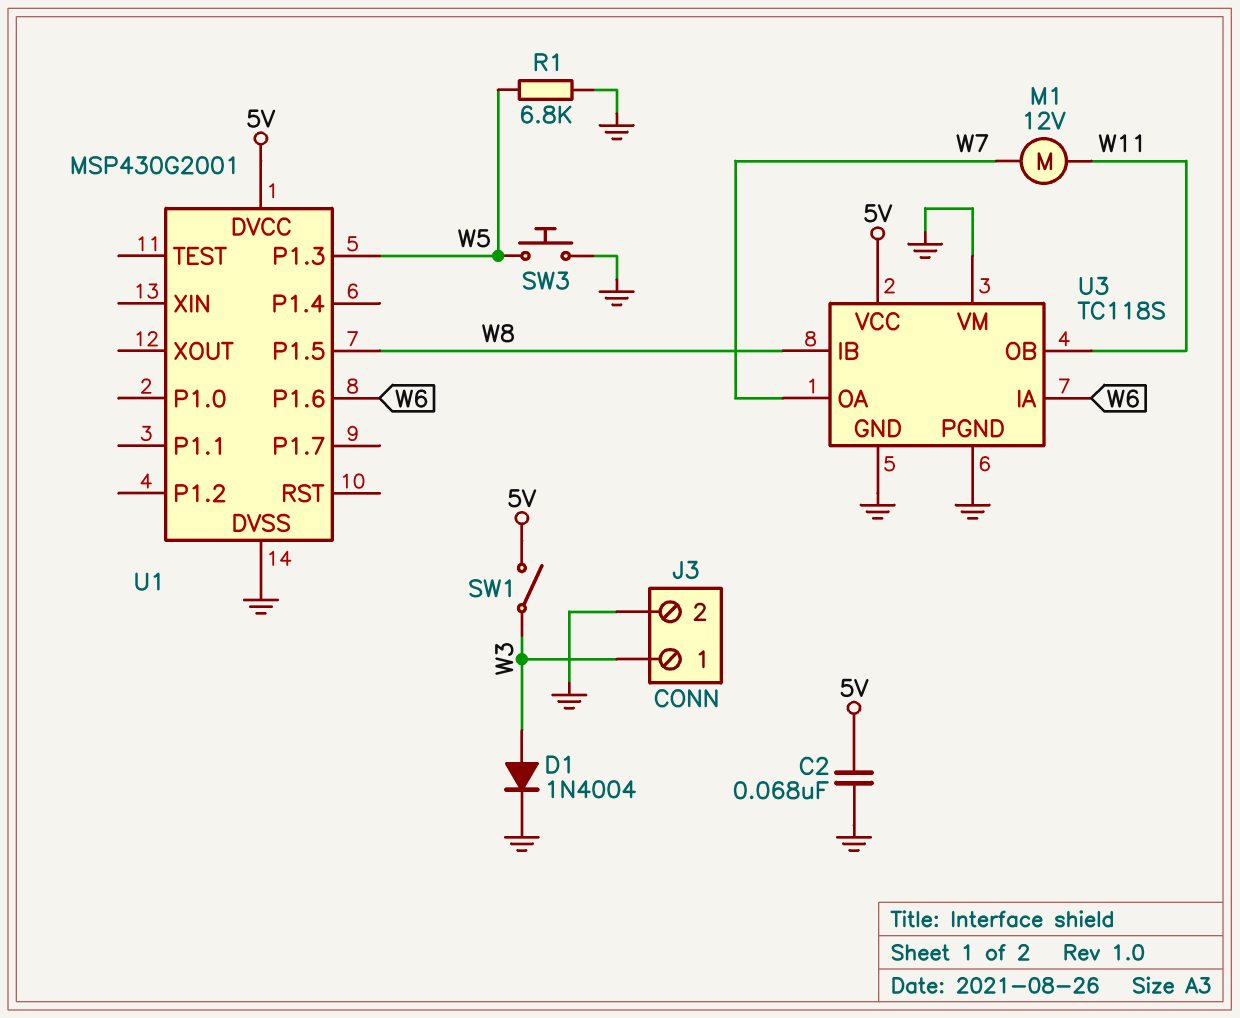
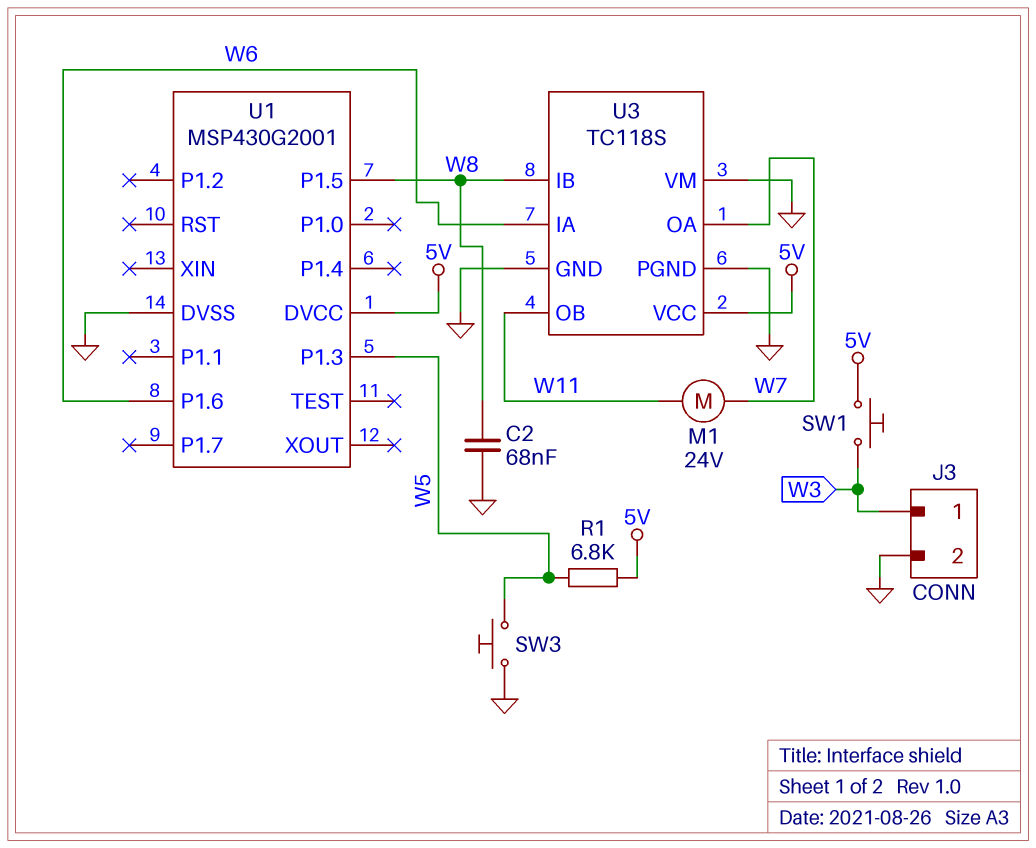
C2: 68nF (5V, GND) -> 68nF (GND, W8)
D1: diode 1N4004 (A W3, K GND) -> none
M1: motor 12V (W7, W11) -> motor 24V (W7, W11)
R1: 6.8k (GND, W5) -> 6.8k (5V, W5)
SW1: switch (5V, W3) -> button (5V, W3)

